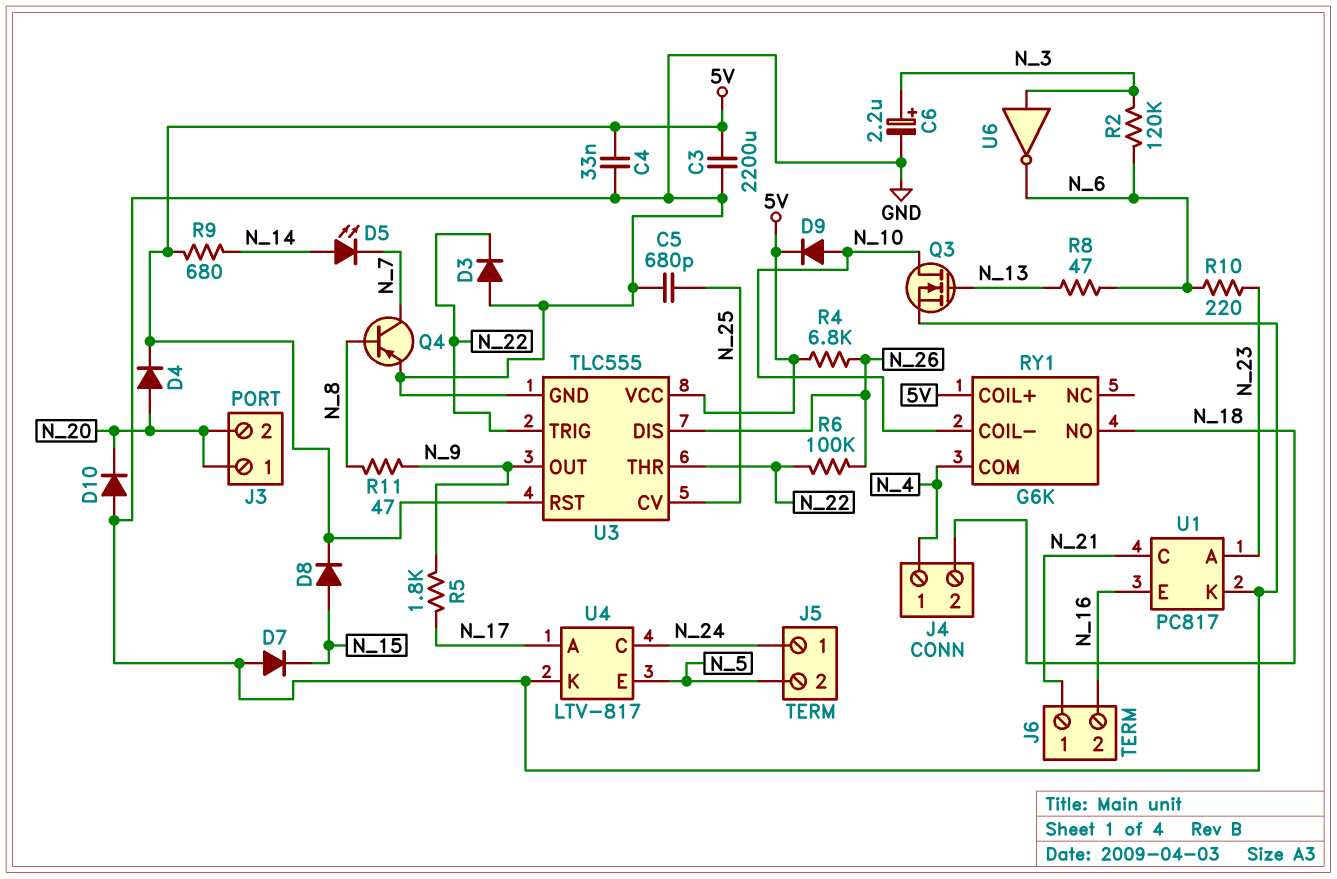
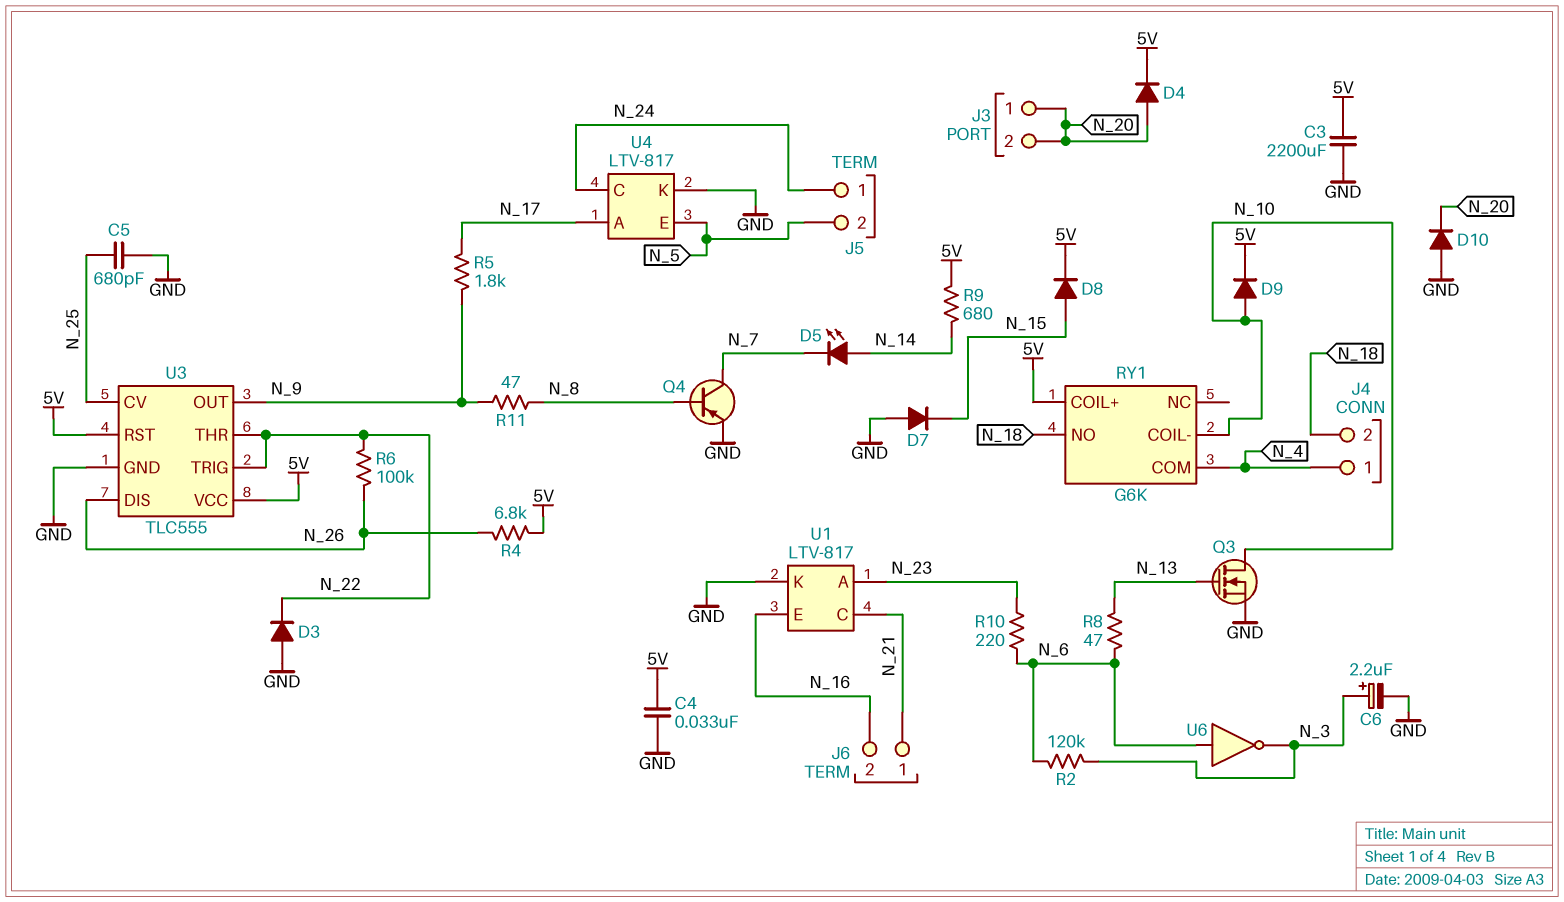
U1: PC817 -> LTV-817
U6: NOT (in N_3, out N_6) -> NOT (in N_6, out N_3)

